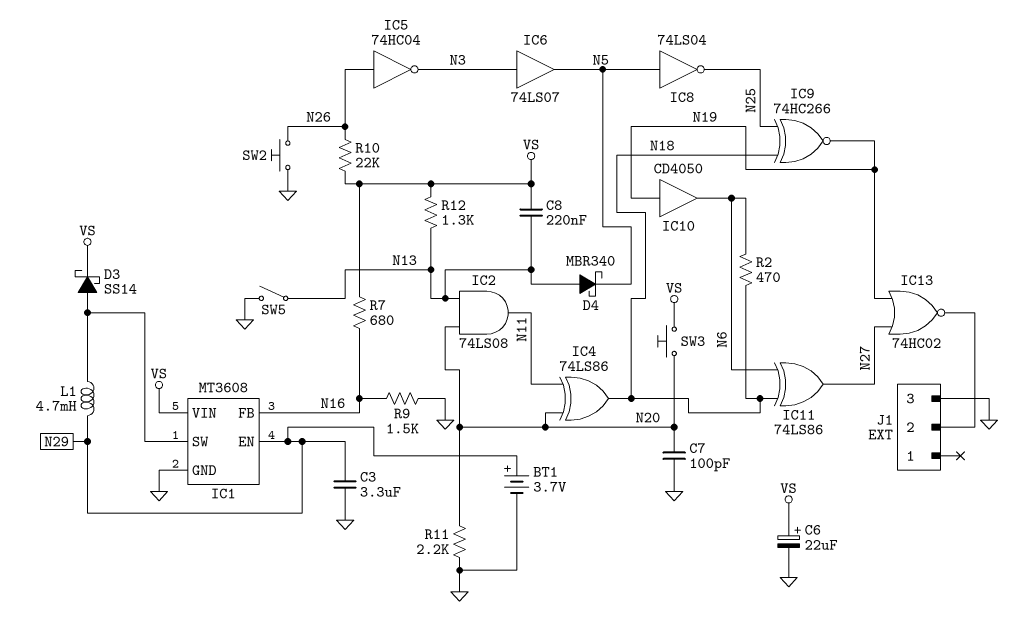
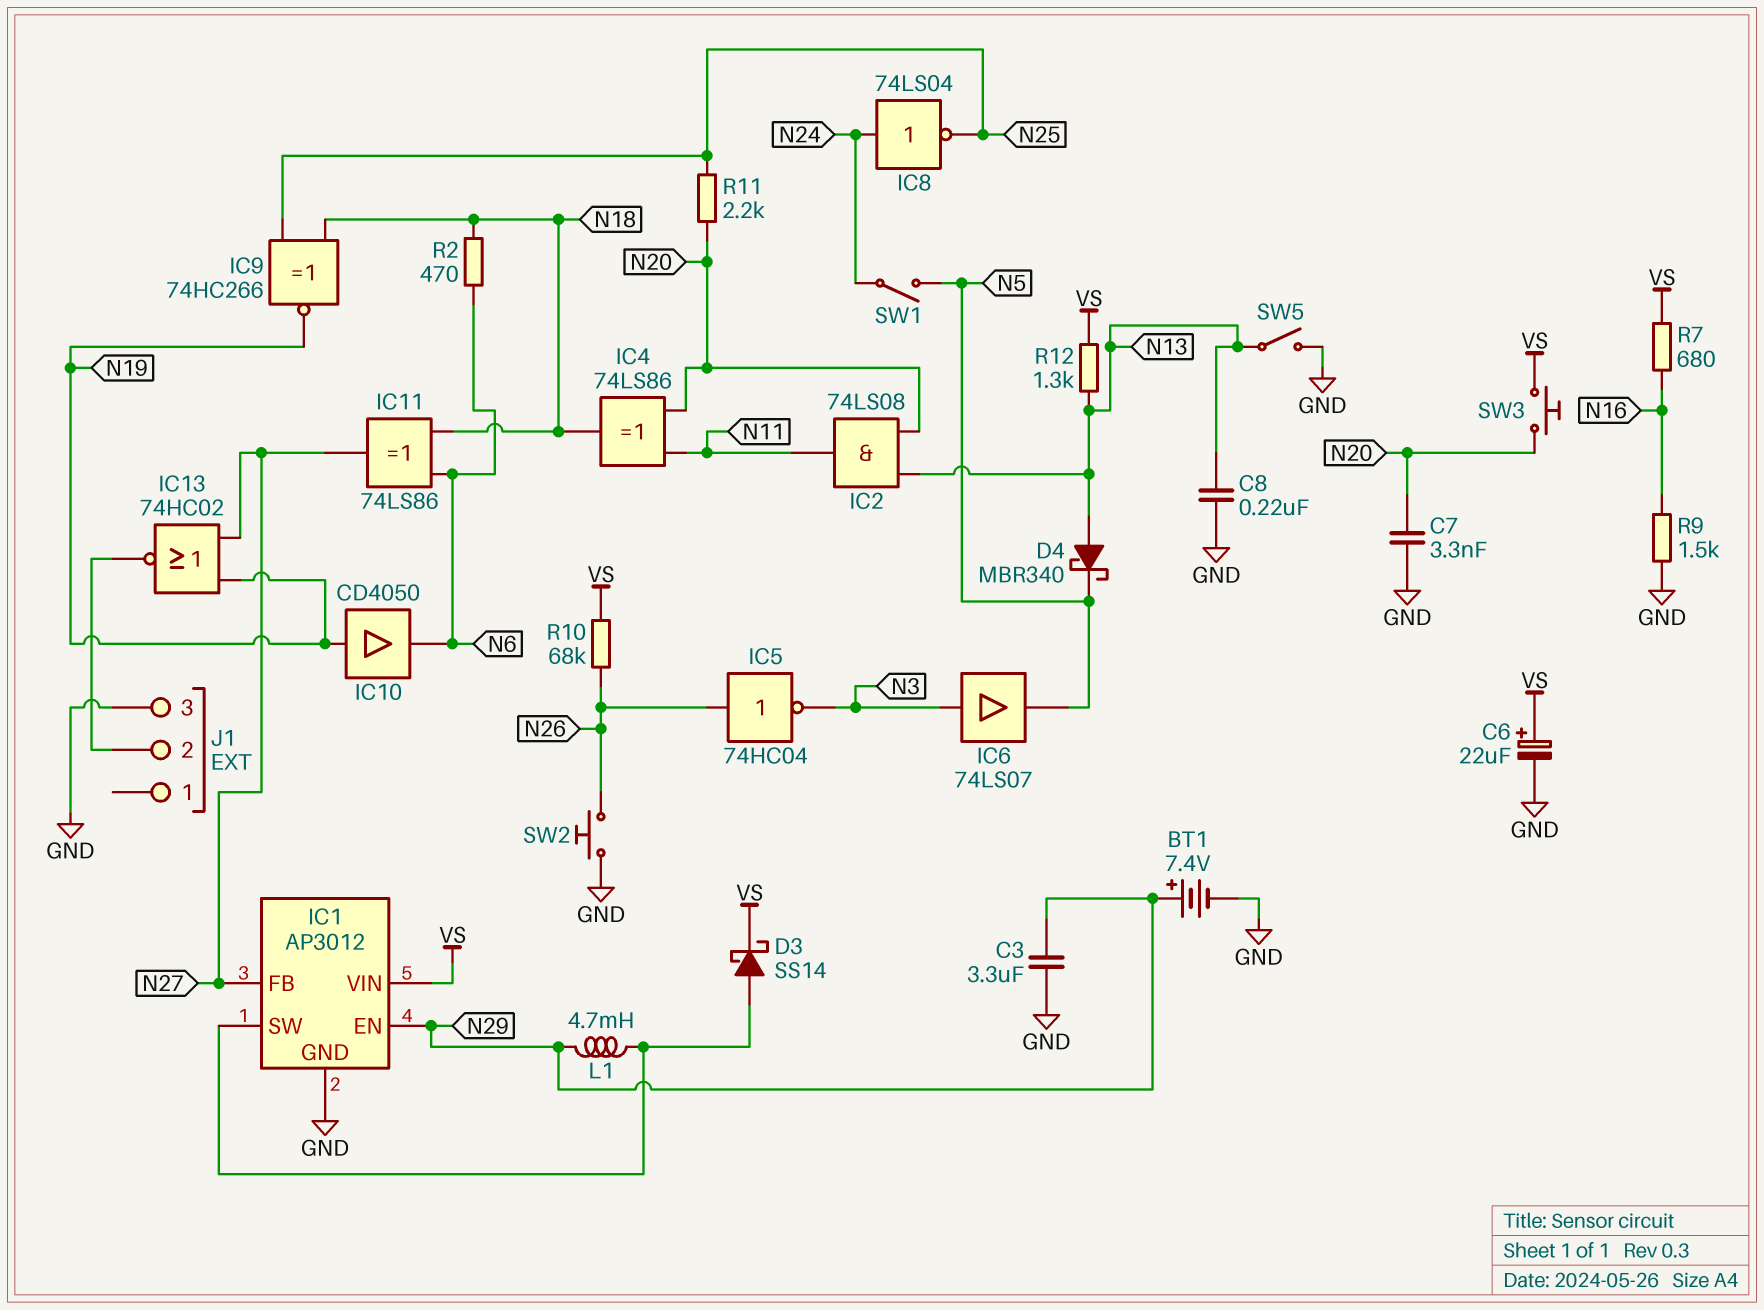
BT1: 3.7V (plus N29, minus GND) -> 7.4V (plus N29, minus GND)
C7: 100pF (GND, N20) -> 3.3nF (GND, N20)
C8: 220nF (N13, VS) -> 220nF (GND, N13)
IC1: MT3608 -> AP3012
IC1 pin FB: N16 -> N27
IC8: NOT 74LS04 (in N5, out N25) -> NOT 74LS04 (in N24, out N25)
R10: 22k (N26, VS) -> 68k (N26, VS)
R11: 2.2k (GND, N20) -> 2.2k (N20, N25)
SW1: none -> switch (N5, N24)

